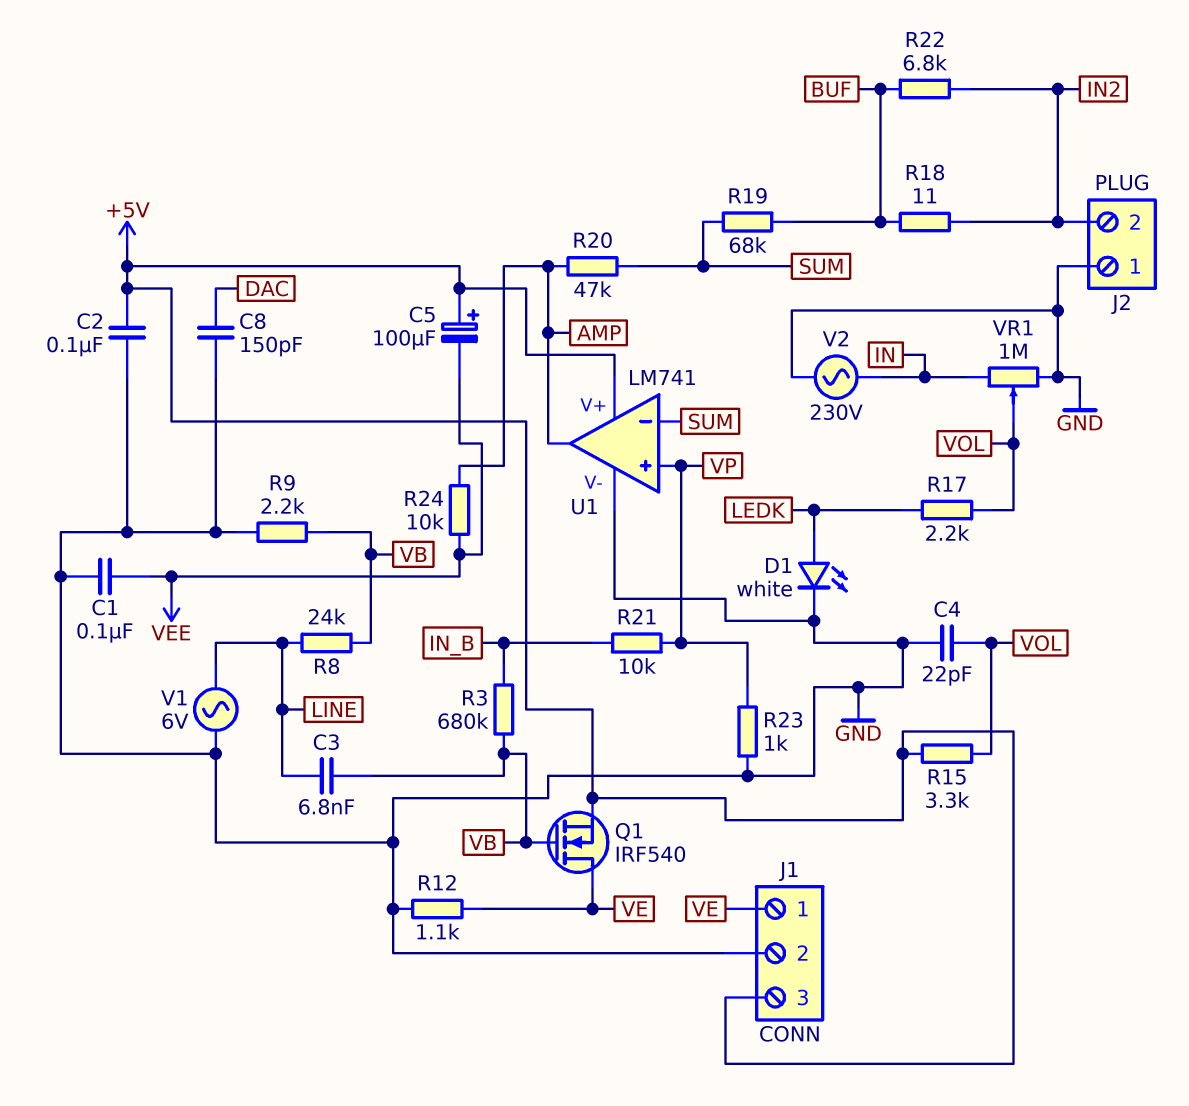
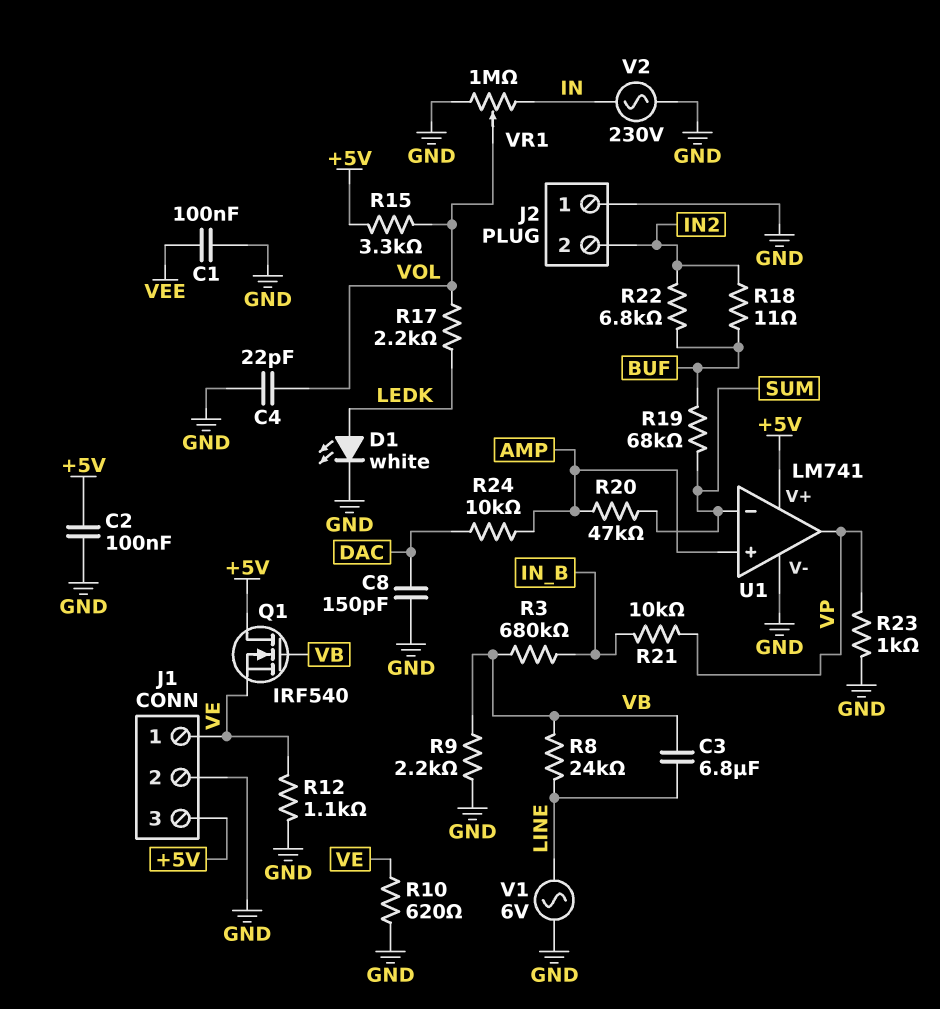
C3: 6.8nF (LINE, VB) -> 6.8uF (LINE, VB)
C5: 100uF (plus +5V, minus VEE) -> none
Q1: NMOS IRF540 (G VB, D VE, S +5V) -> NMOS IRF540 (G VB, D +5V, S VE)
R10: none -> 620 (GND, VE)
R24: 10k (AMP, VEE) -> 10k (AMP, DAC)
U1 pin in+: VP -> AMP
U1 pin out: AMP -> VP

